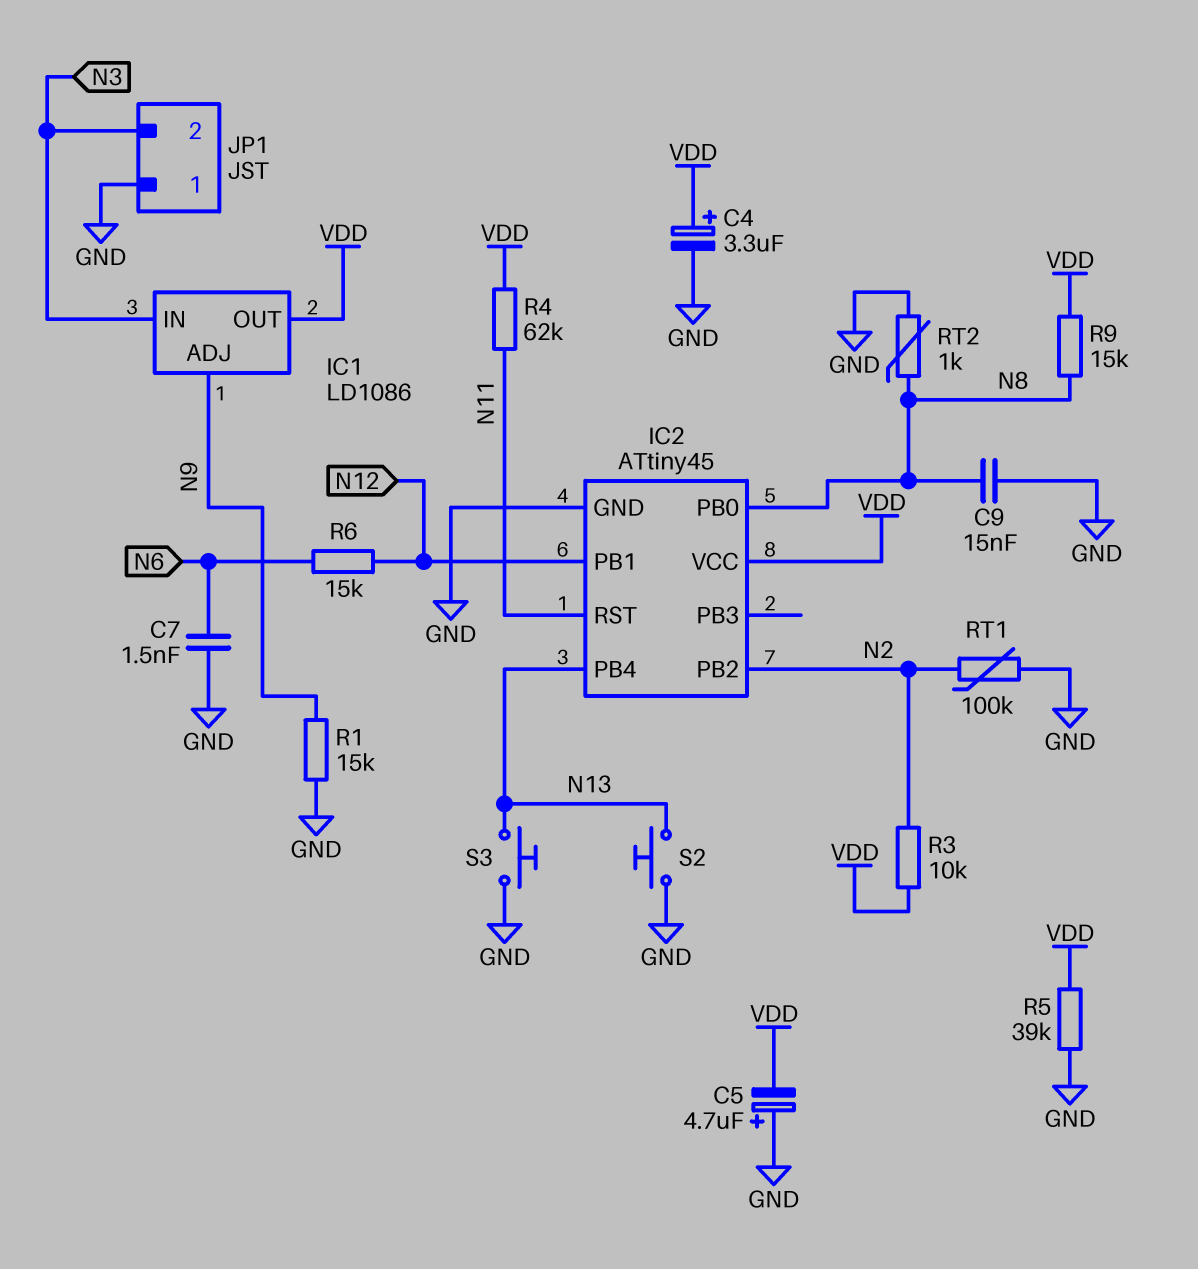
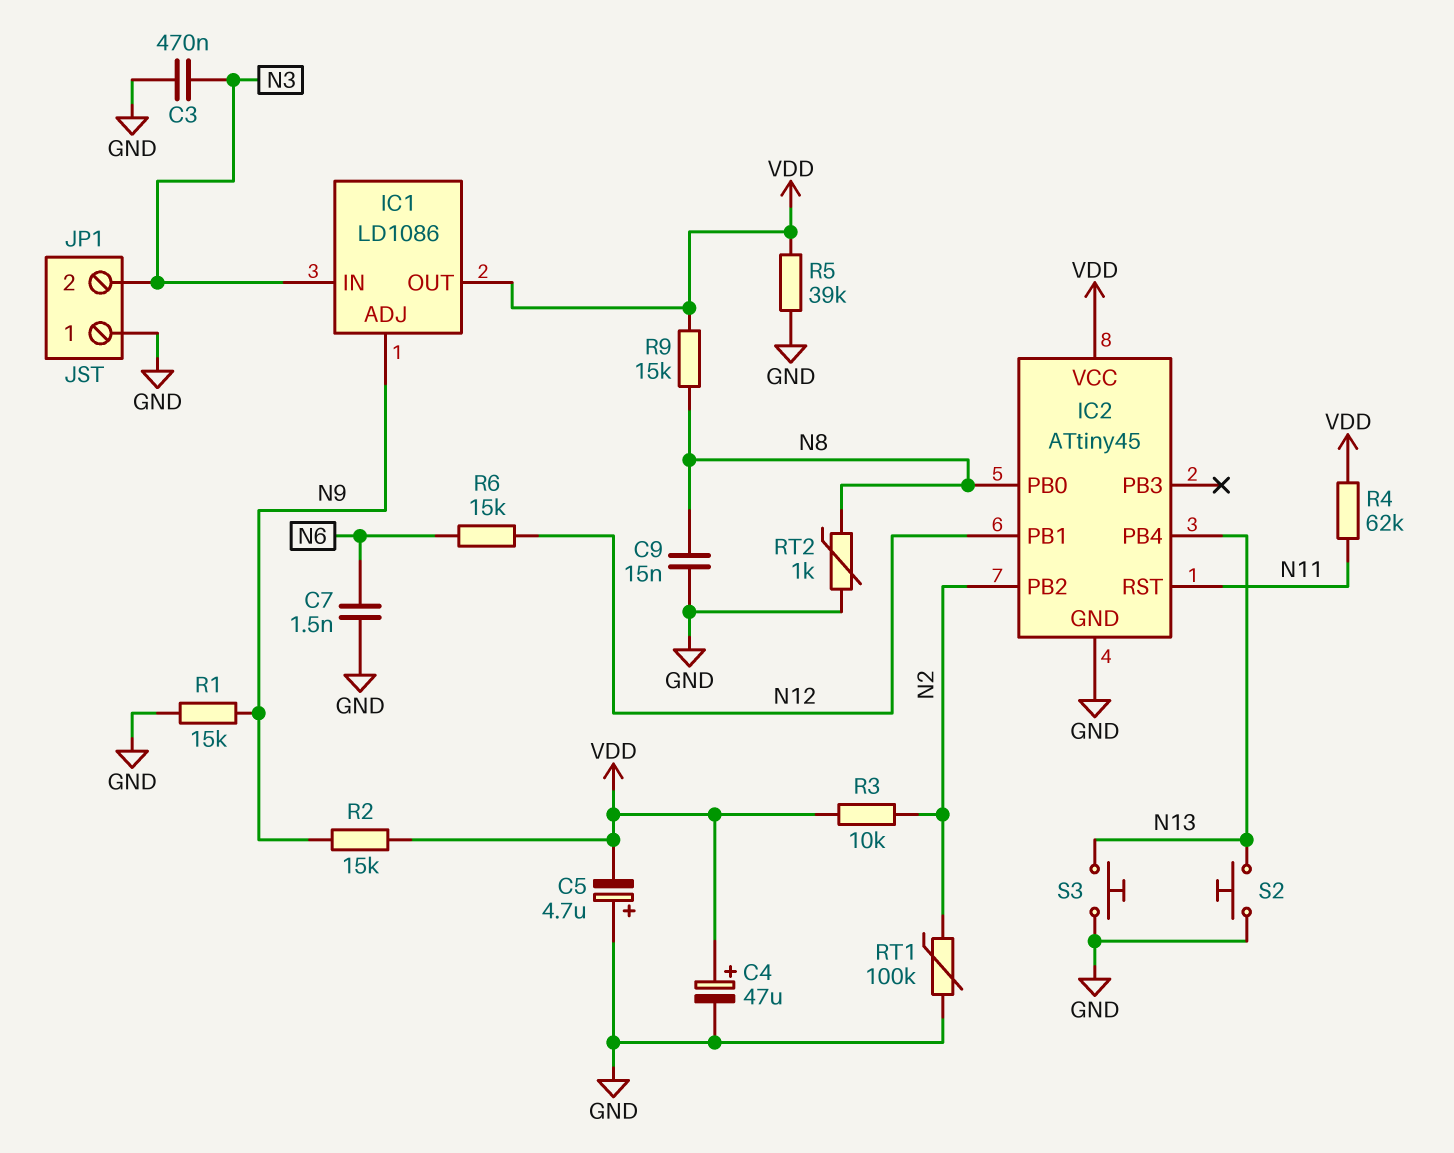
C3: none -> 470nF (GND, N3)
C4: 3.3uF (plus VDD, minus GND) -> 47uF (plus VDD, minus GND)
R2: none -> 15k (N9, VDD)

